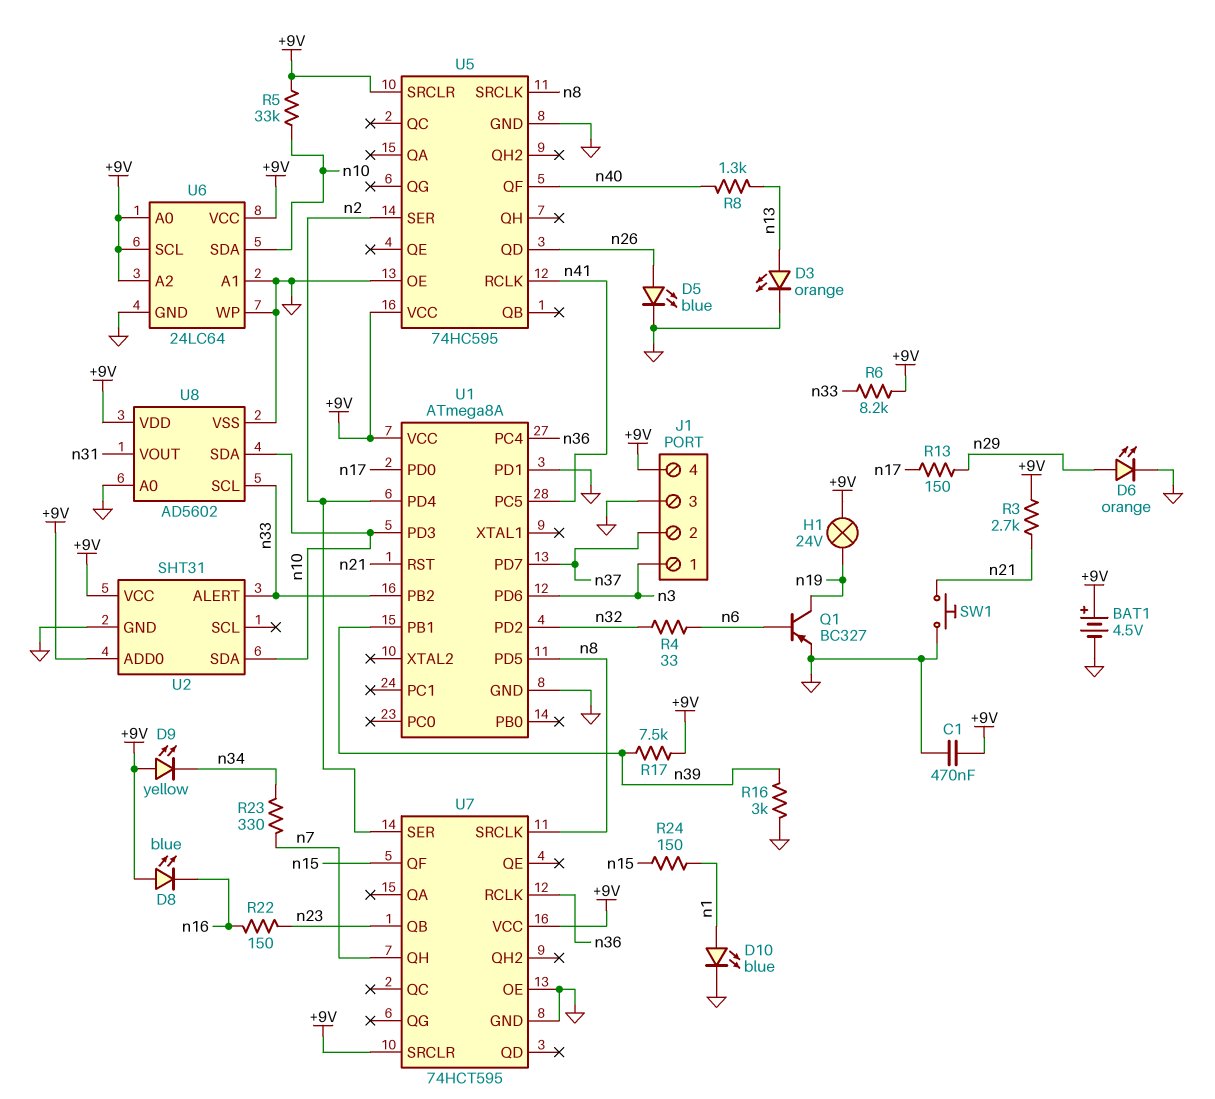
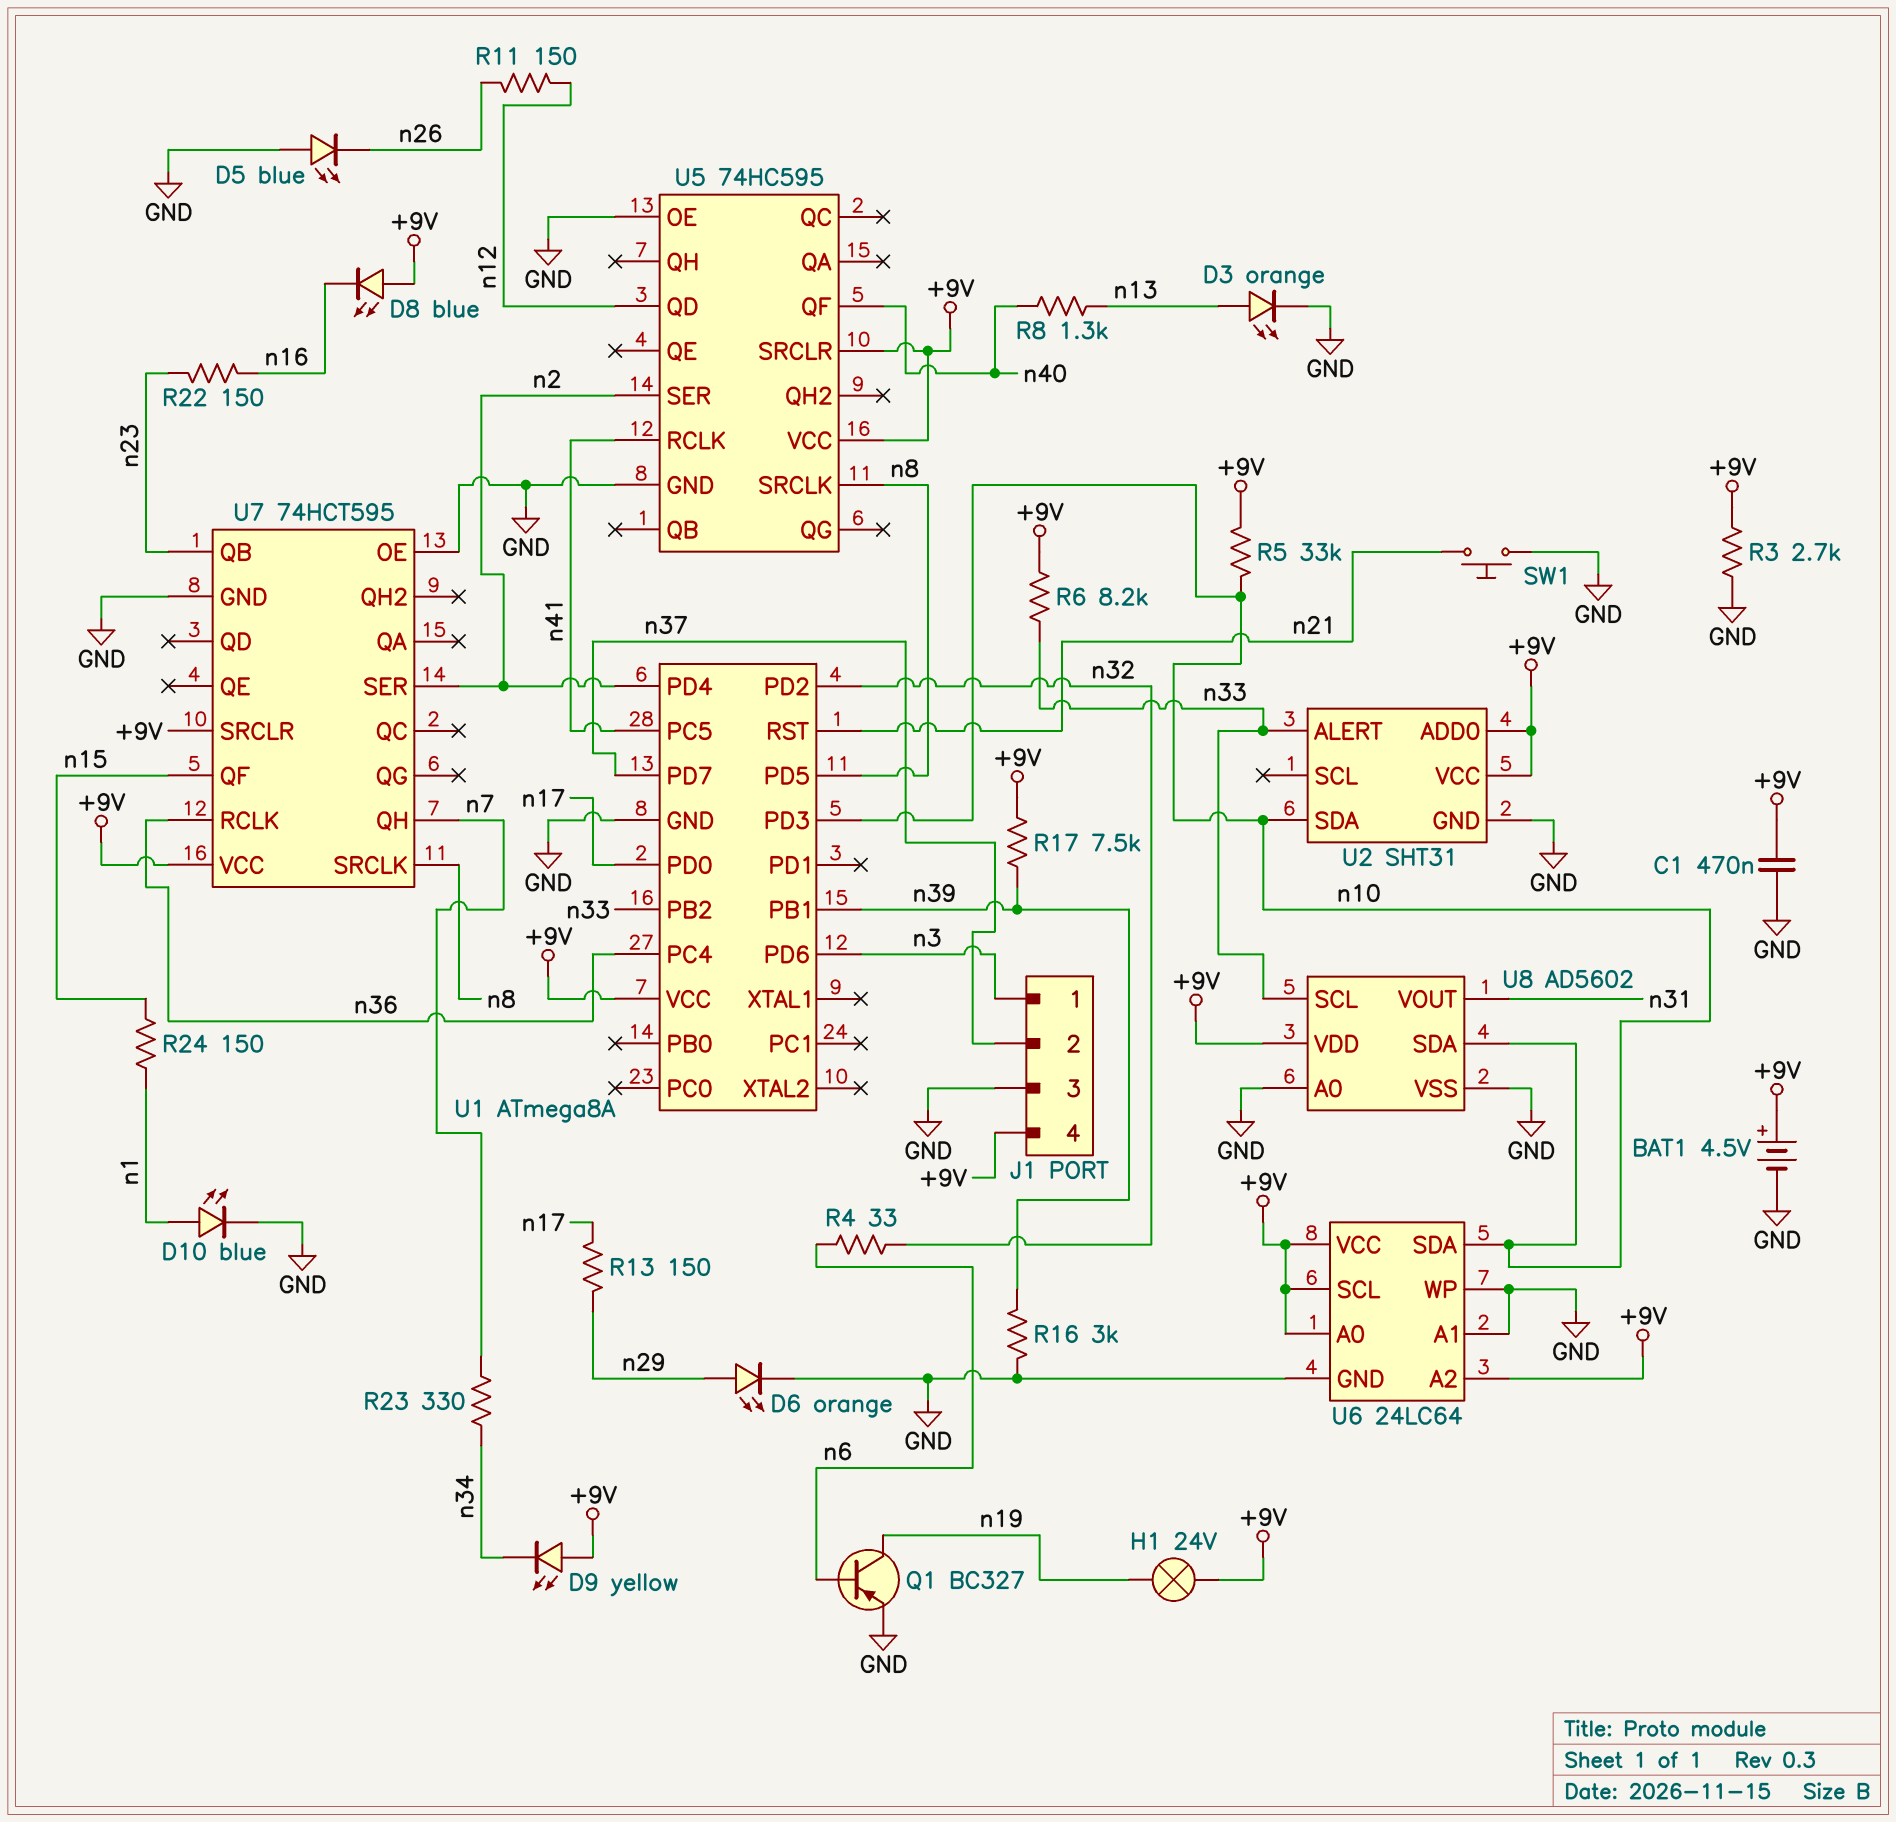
D5: LED blue (A n26, K GND) -> LED blue (A GND, K n26)
R3: 2.7k (+9V, n21) -> 2.7k (+9V, GND)
R11: none -> 150 (n12, n26)
U1 pin PD1: GND -> none
U5 pin QD: n26 -> n12

